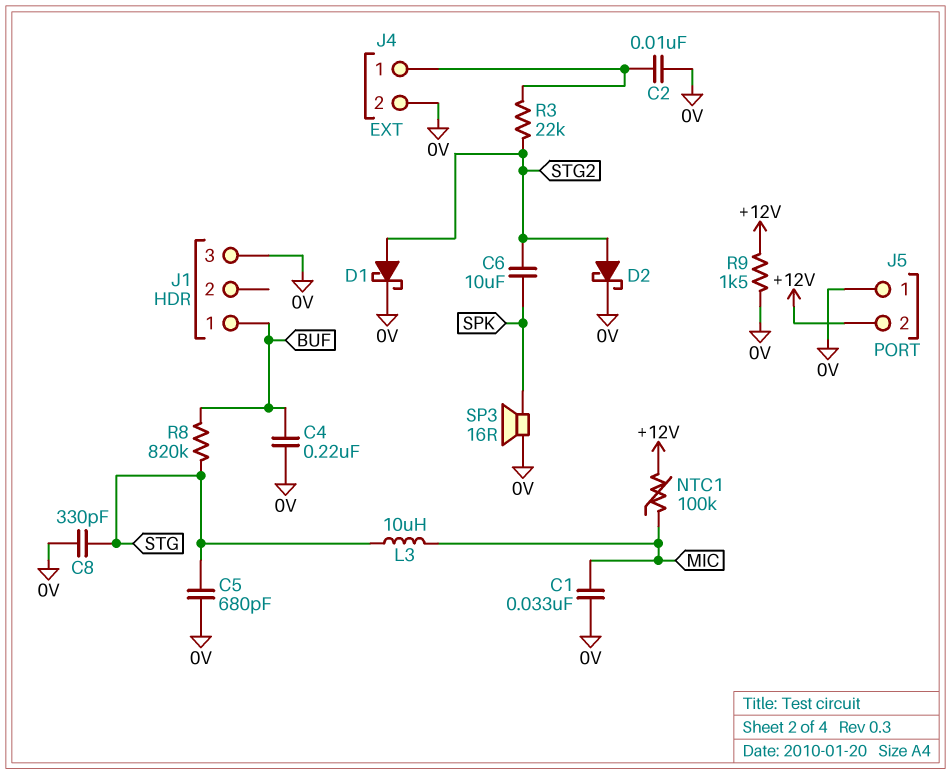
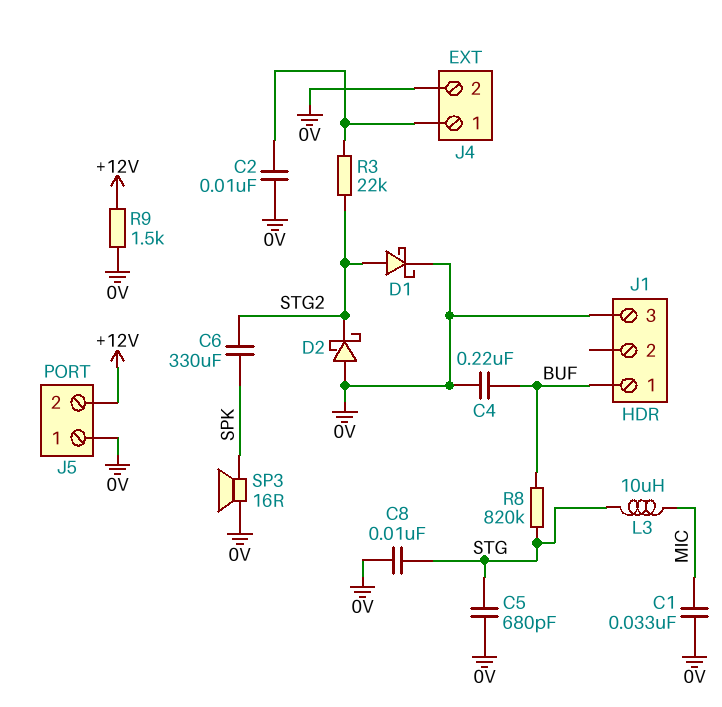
C6: 10uF (SPK, STG2) -> 330uF (SPK, STG2)
C8: 330pF (0V, STG) -> 10nF (0V, STG)
D2: schottky (A STG2, K 0V) -> schottky (A 0V, K STG2)
NTC1: 100k (+12V, MIC) -> none

